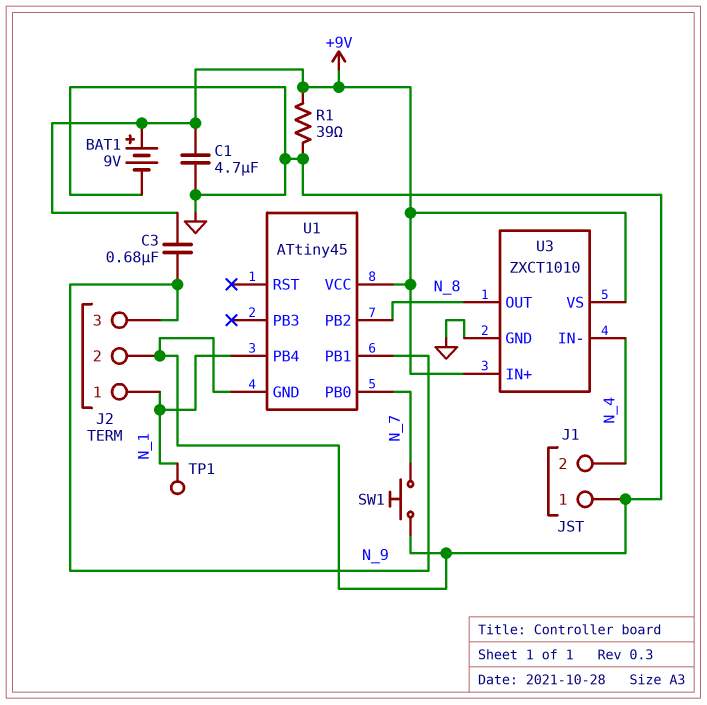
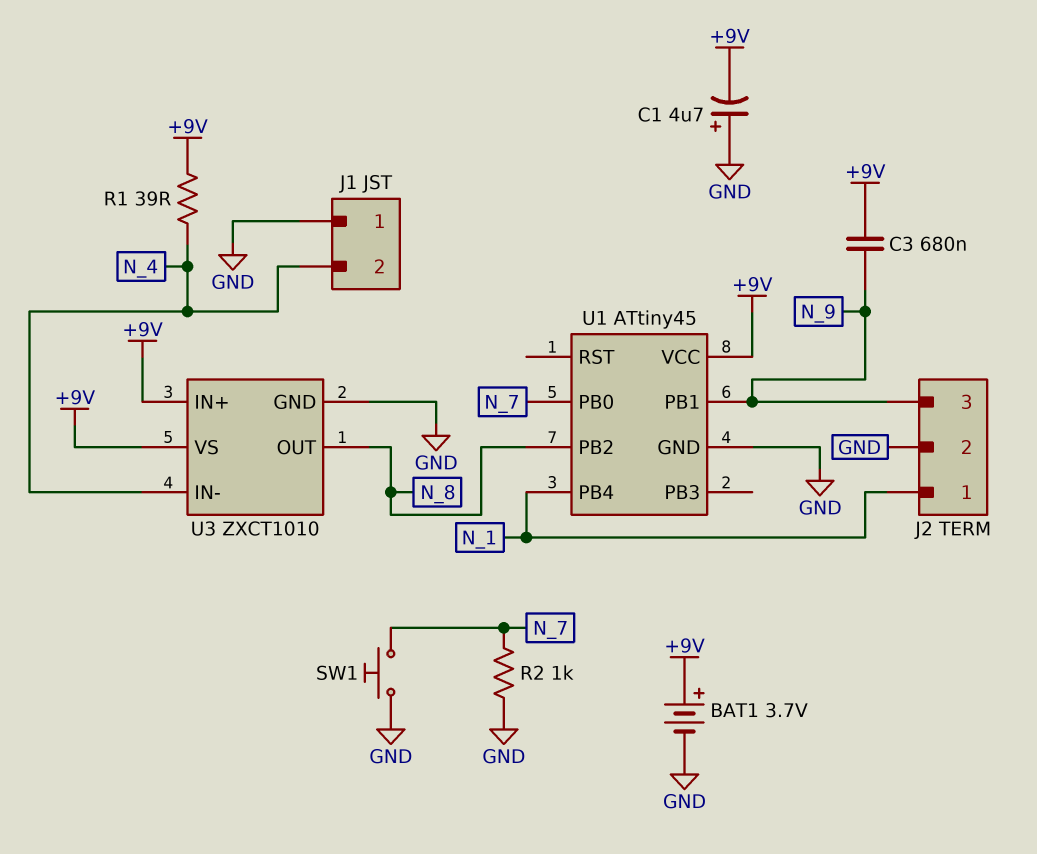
BAT1: 9V (plus +9V, minus GND) -> 3.7V (plus +9V, minus GND)
C1: 4.7uF (+9V, GND) -> 4.7uF (plus GND, minus +9V)
R1: 39 (+9V, GND) -> 39 (+9V, N_4)
R2: none -> 1k (GND, N_7)
TP1: test point (N_1) -> none

